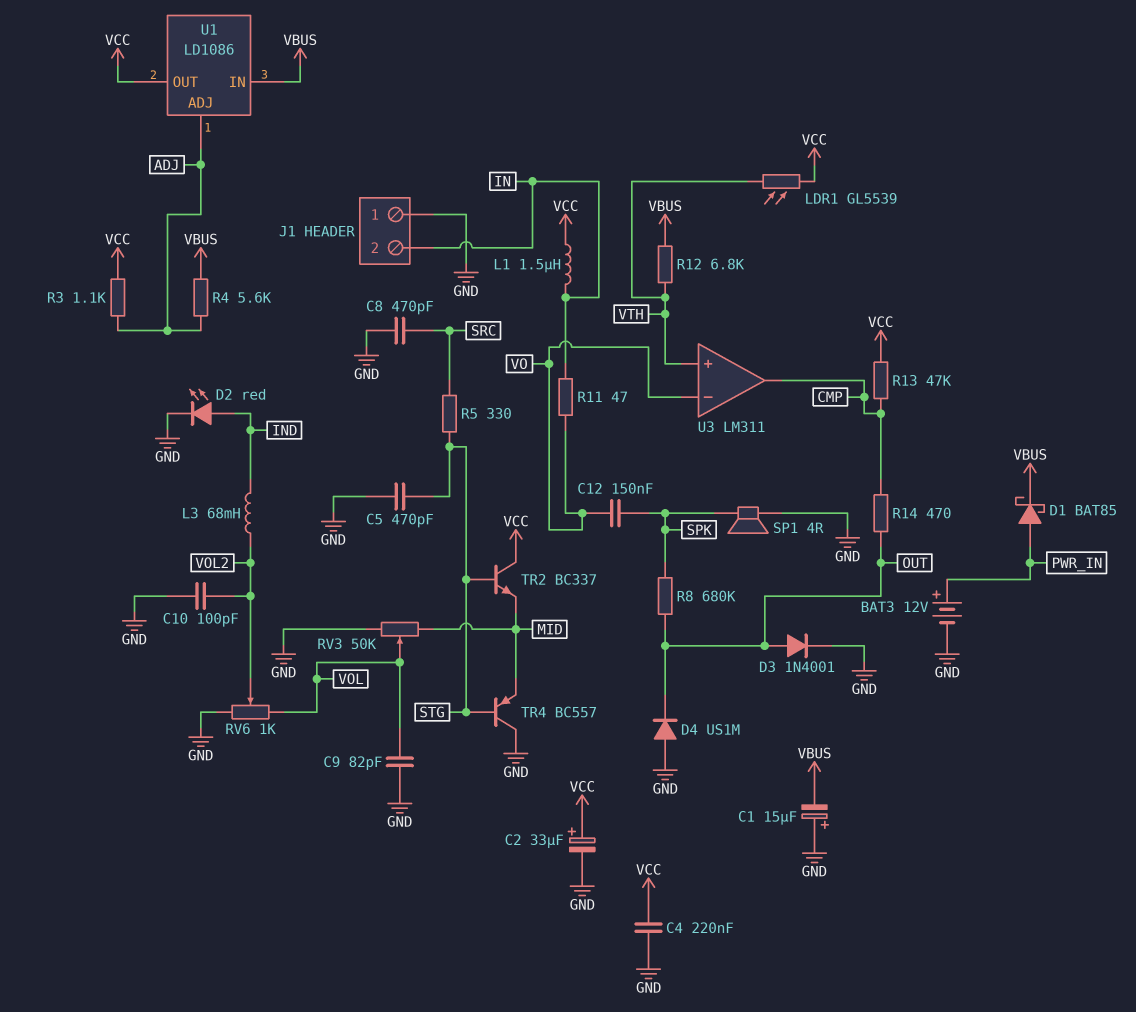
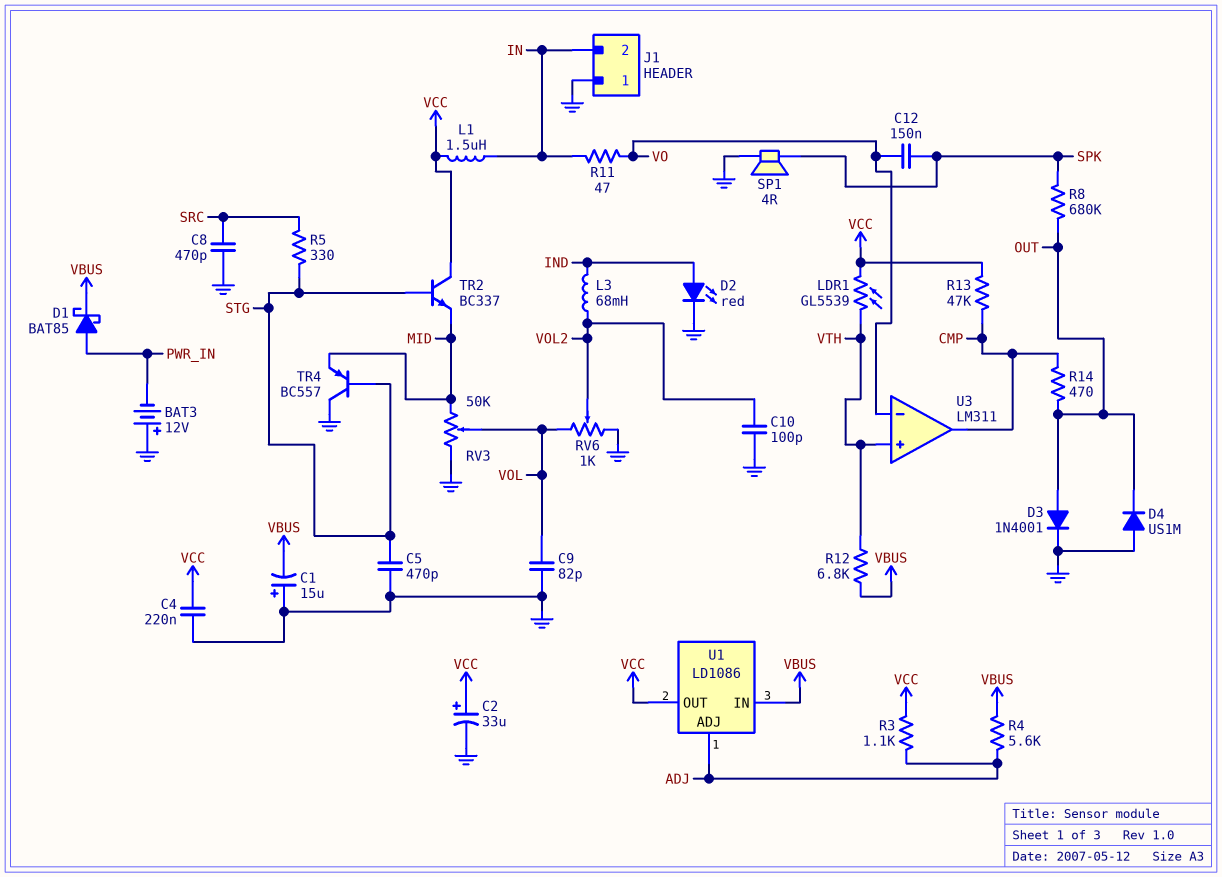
BAT3: 12V (plus PWR_IN, minus GND) -> 12V (plus GND, minus PWR_IN)

